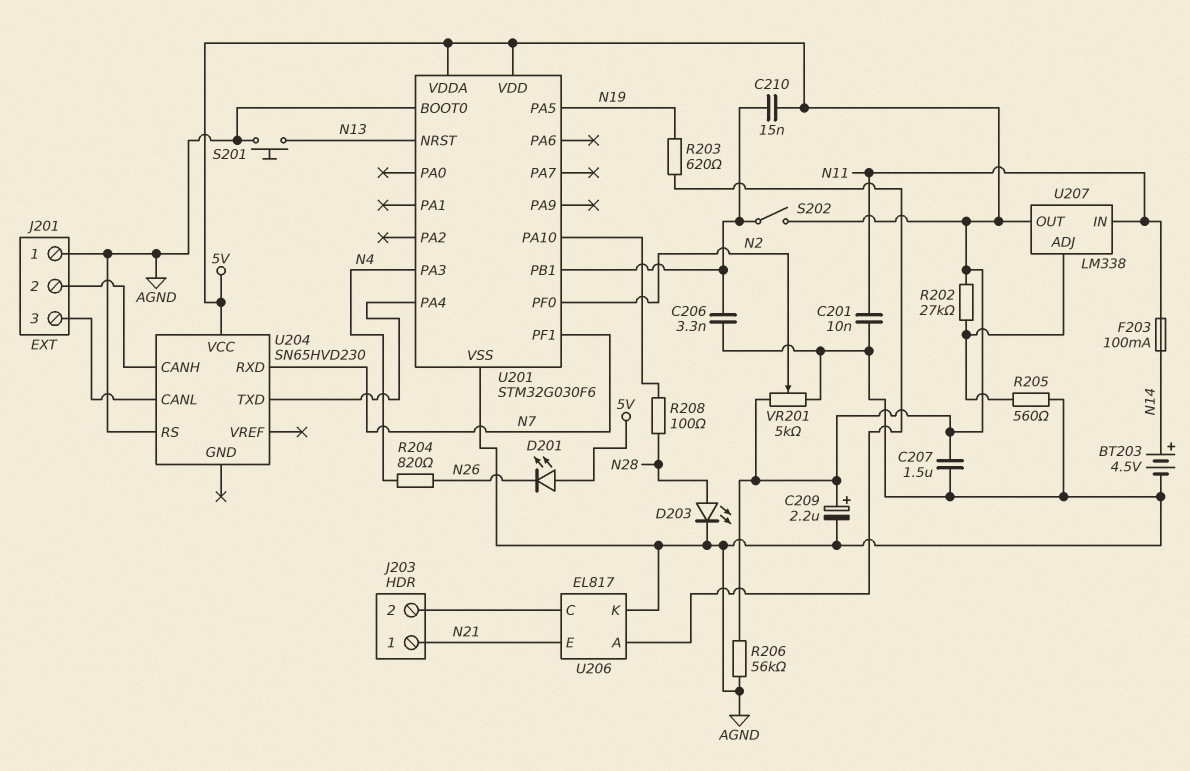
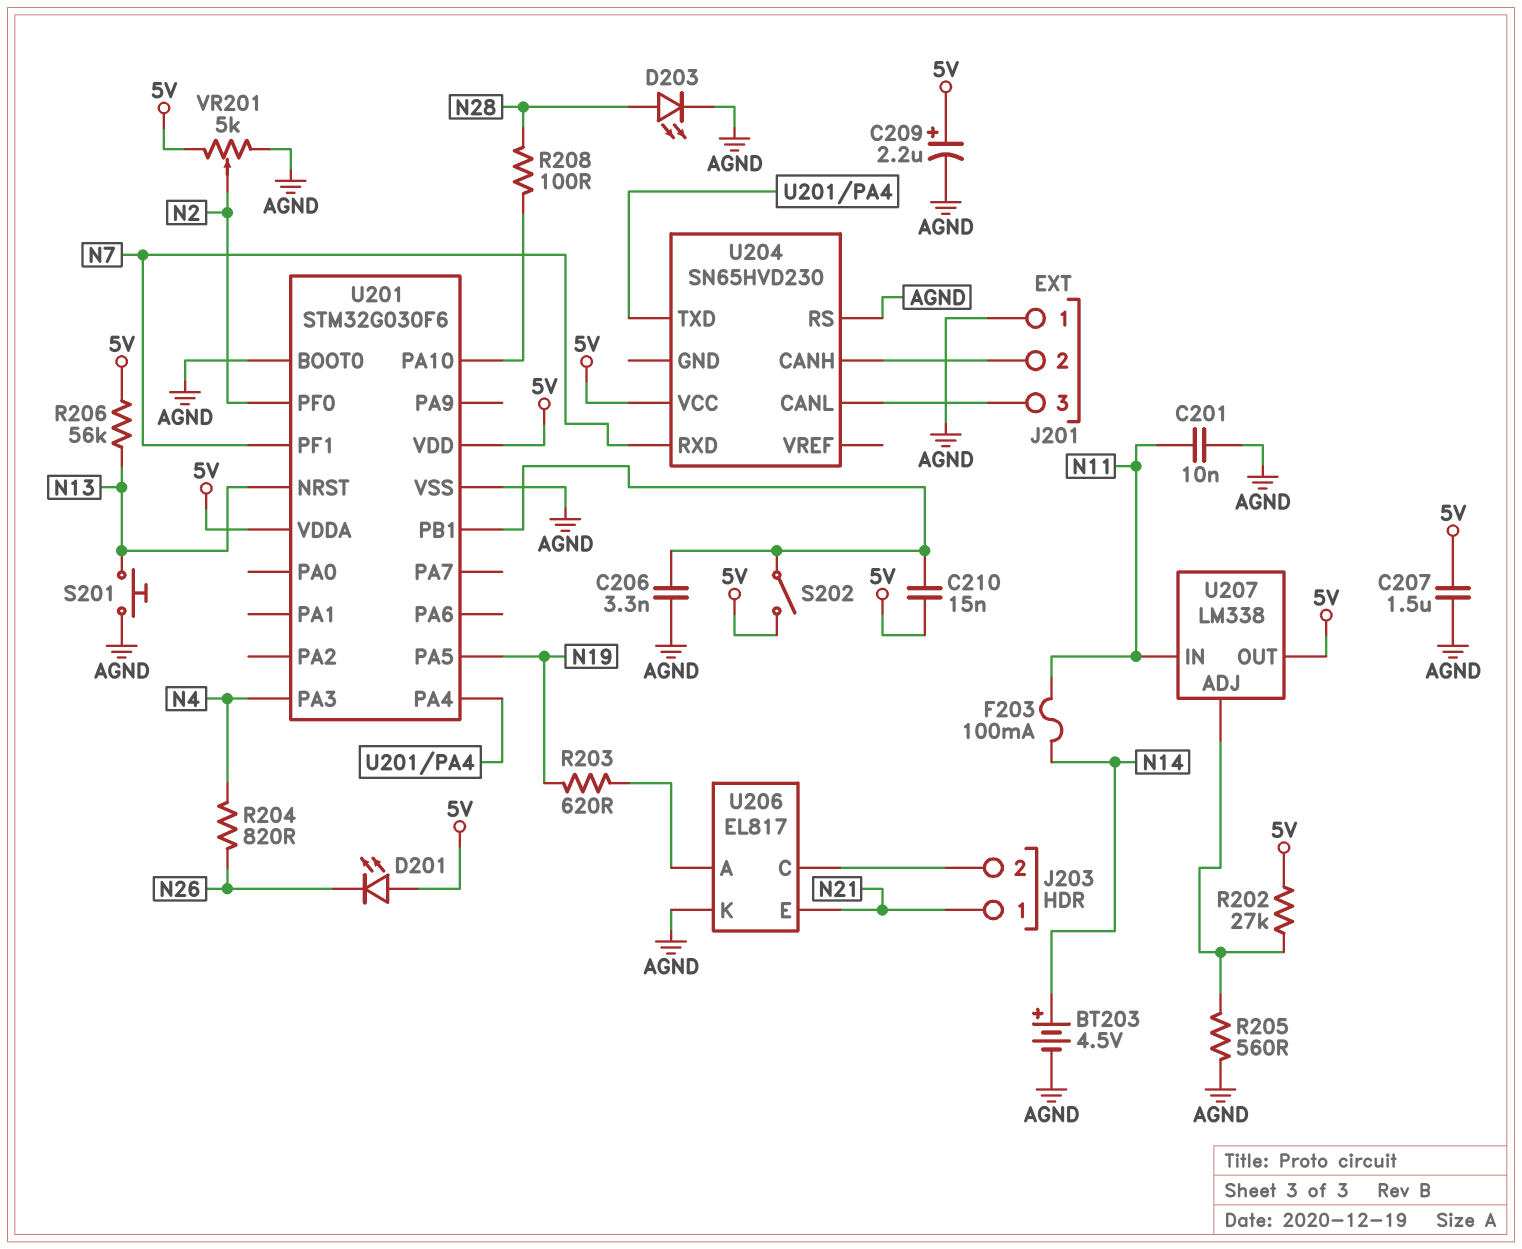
R206: 56k (5V, AGND) -> 56k (5V, N13)

